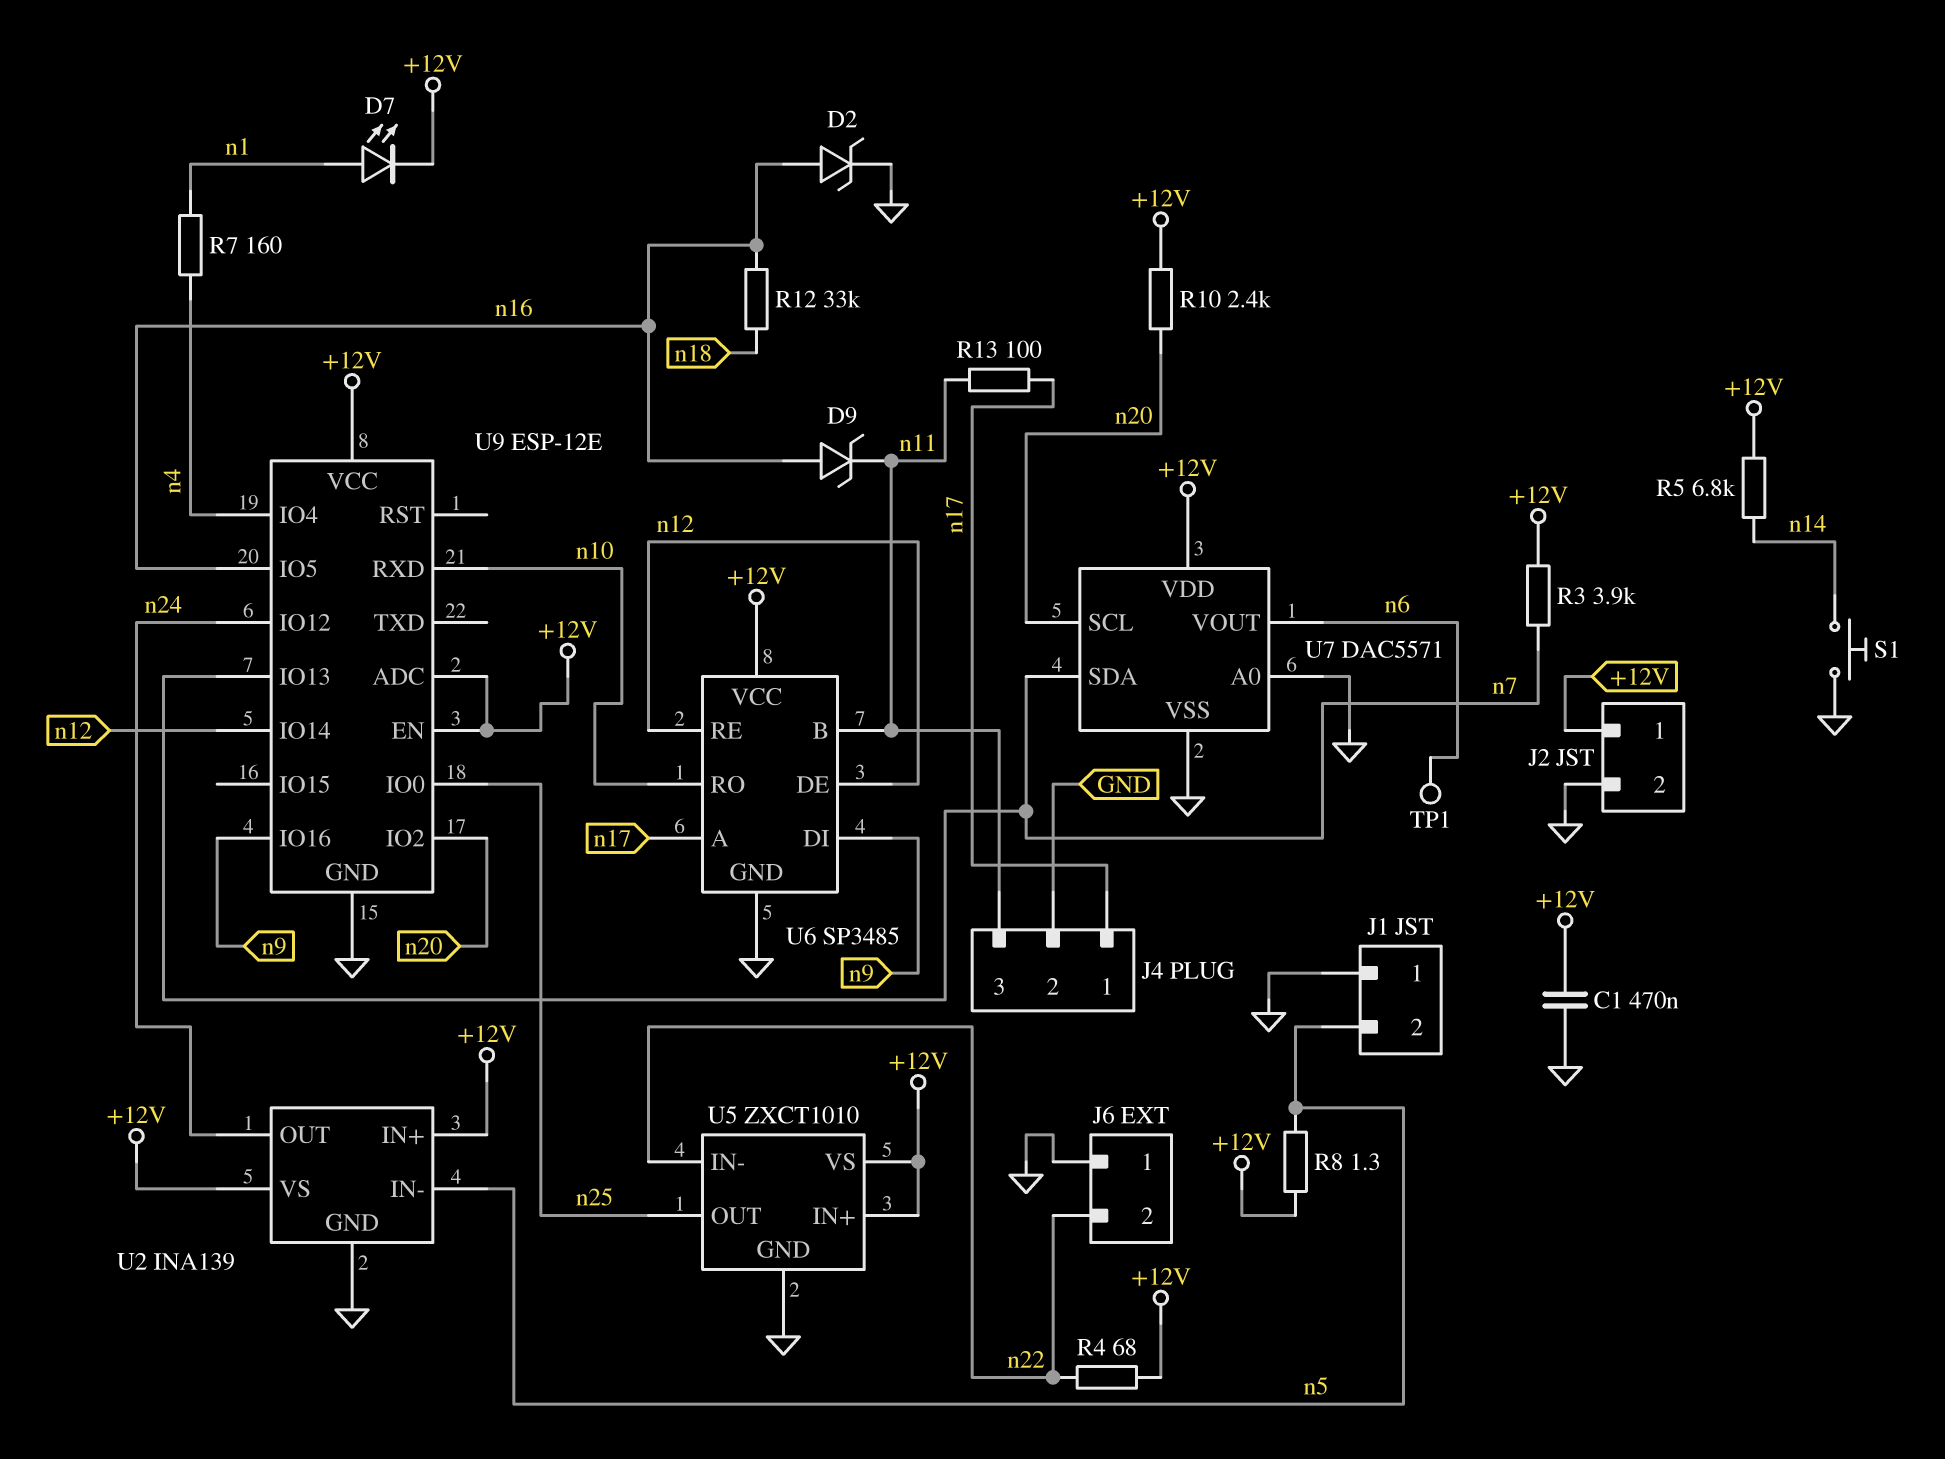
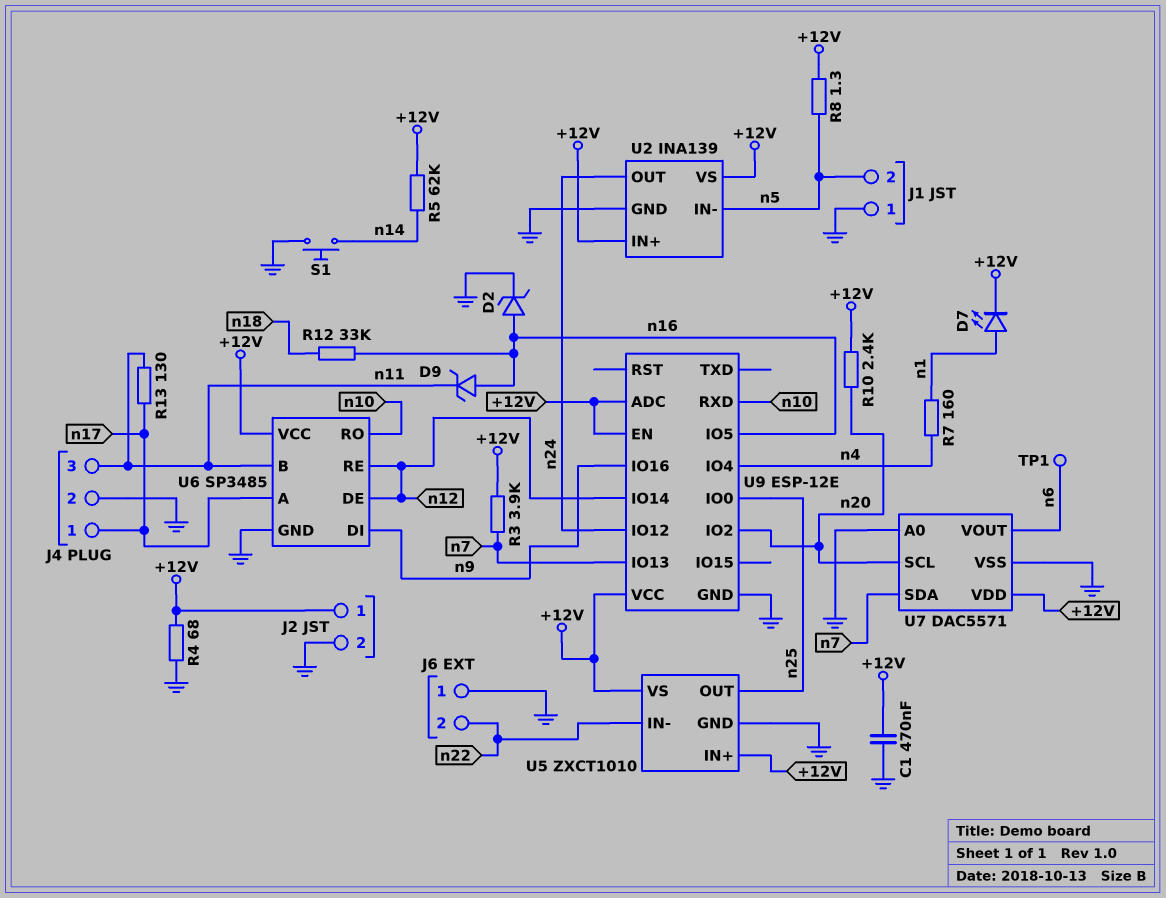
R4: 68 (+12V, n22) -> 68 (+12V, GND)
R5: 6.8k (+12V, n14) -> 62k (+12V, n14)
R13: 100 (n11, n17) -> 130 (n11, n17)

